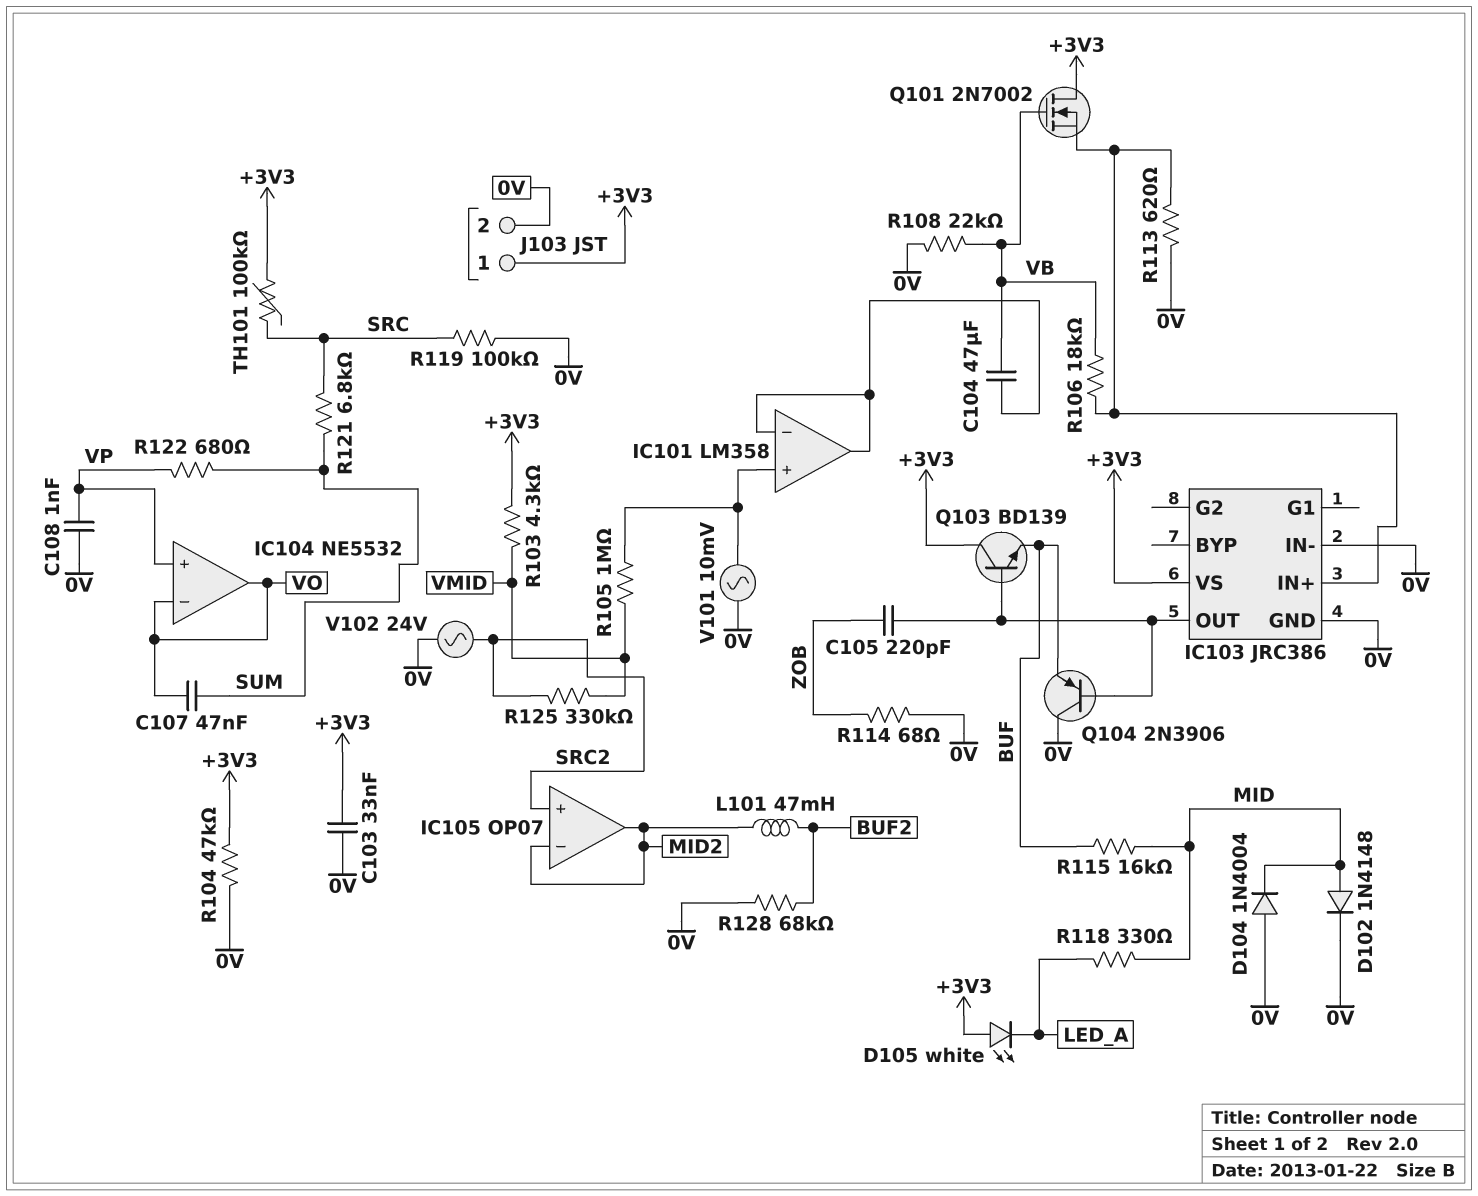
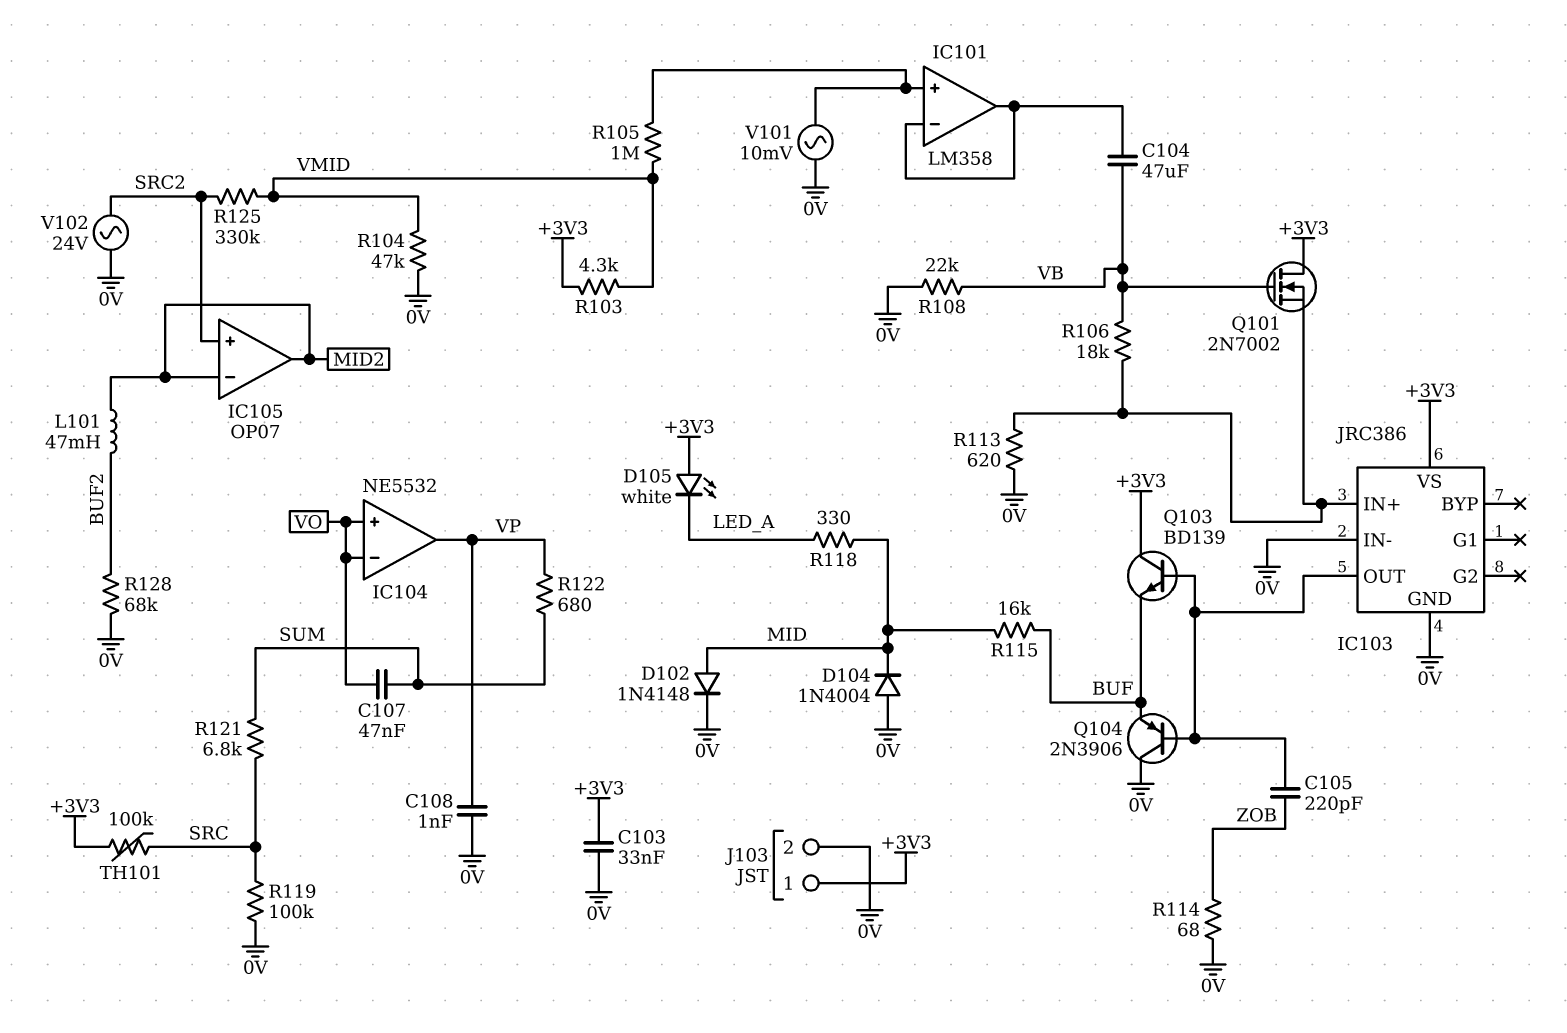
IC104 pin in+: VP -> VO
IC104 pin out: VO -> VP
R104: 47k (+3V3, 0V) -> 47k (0V, VMID)

